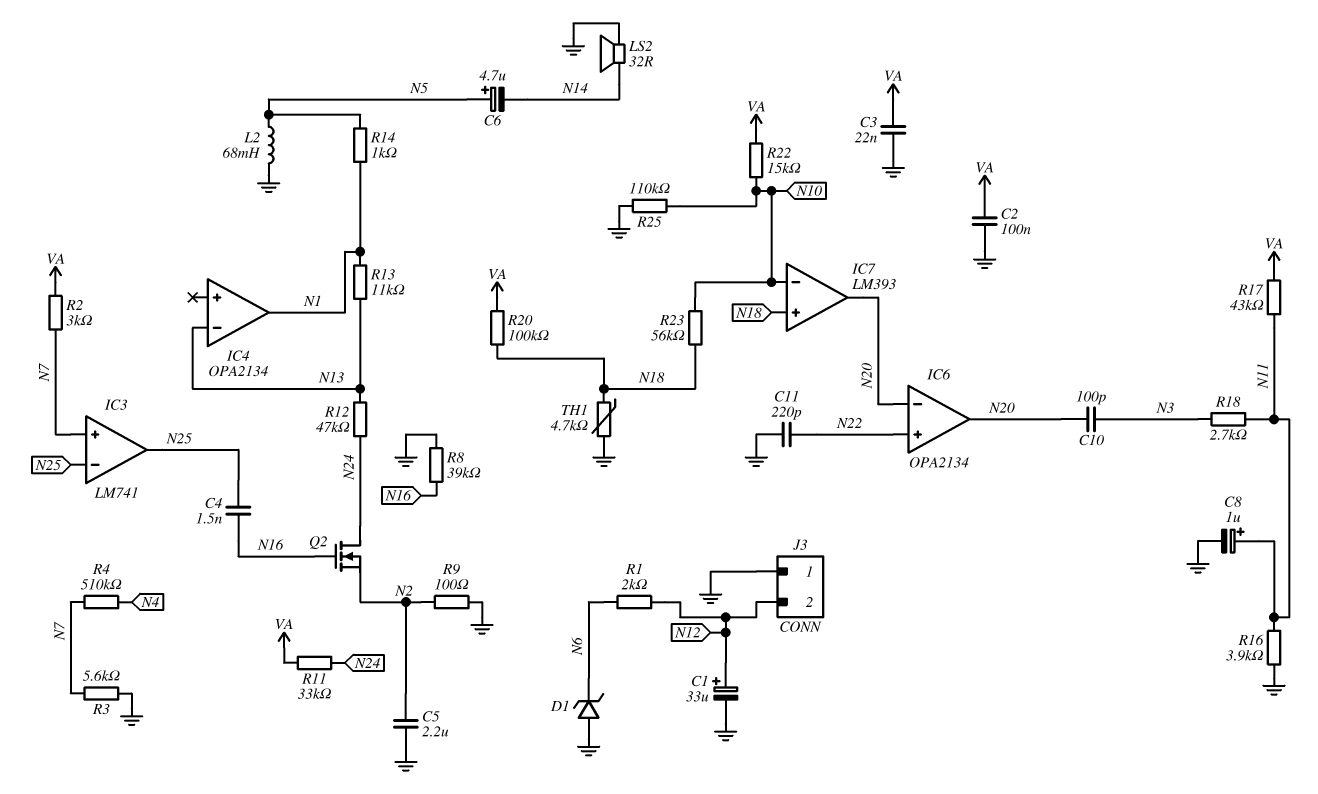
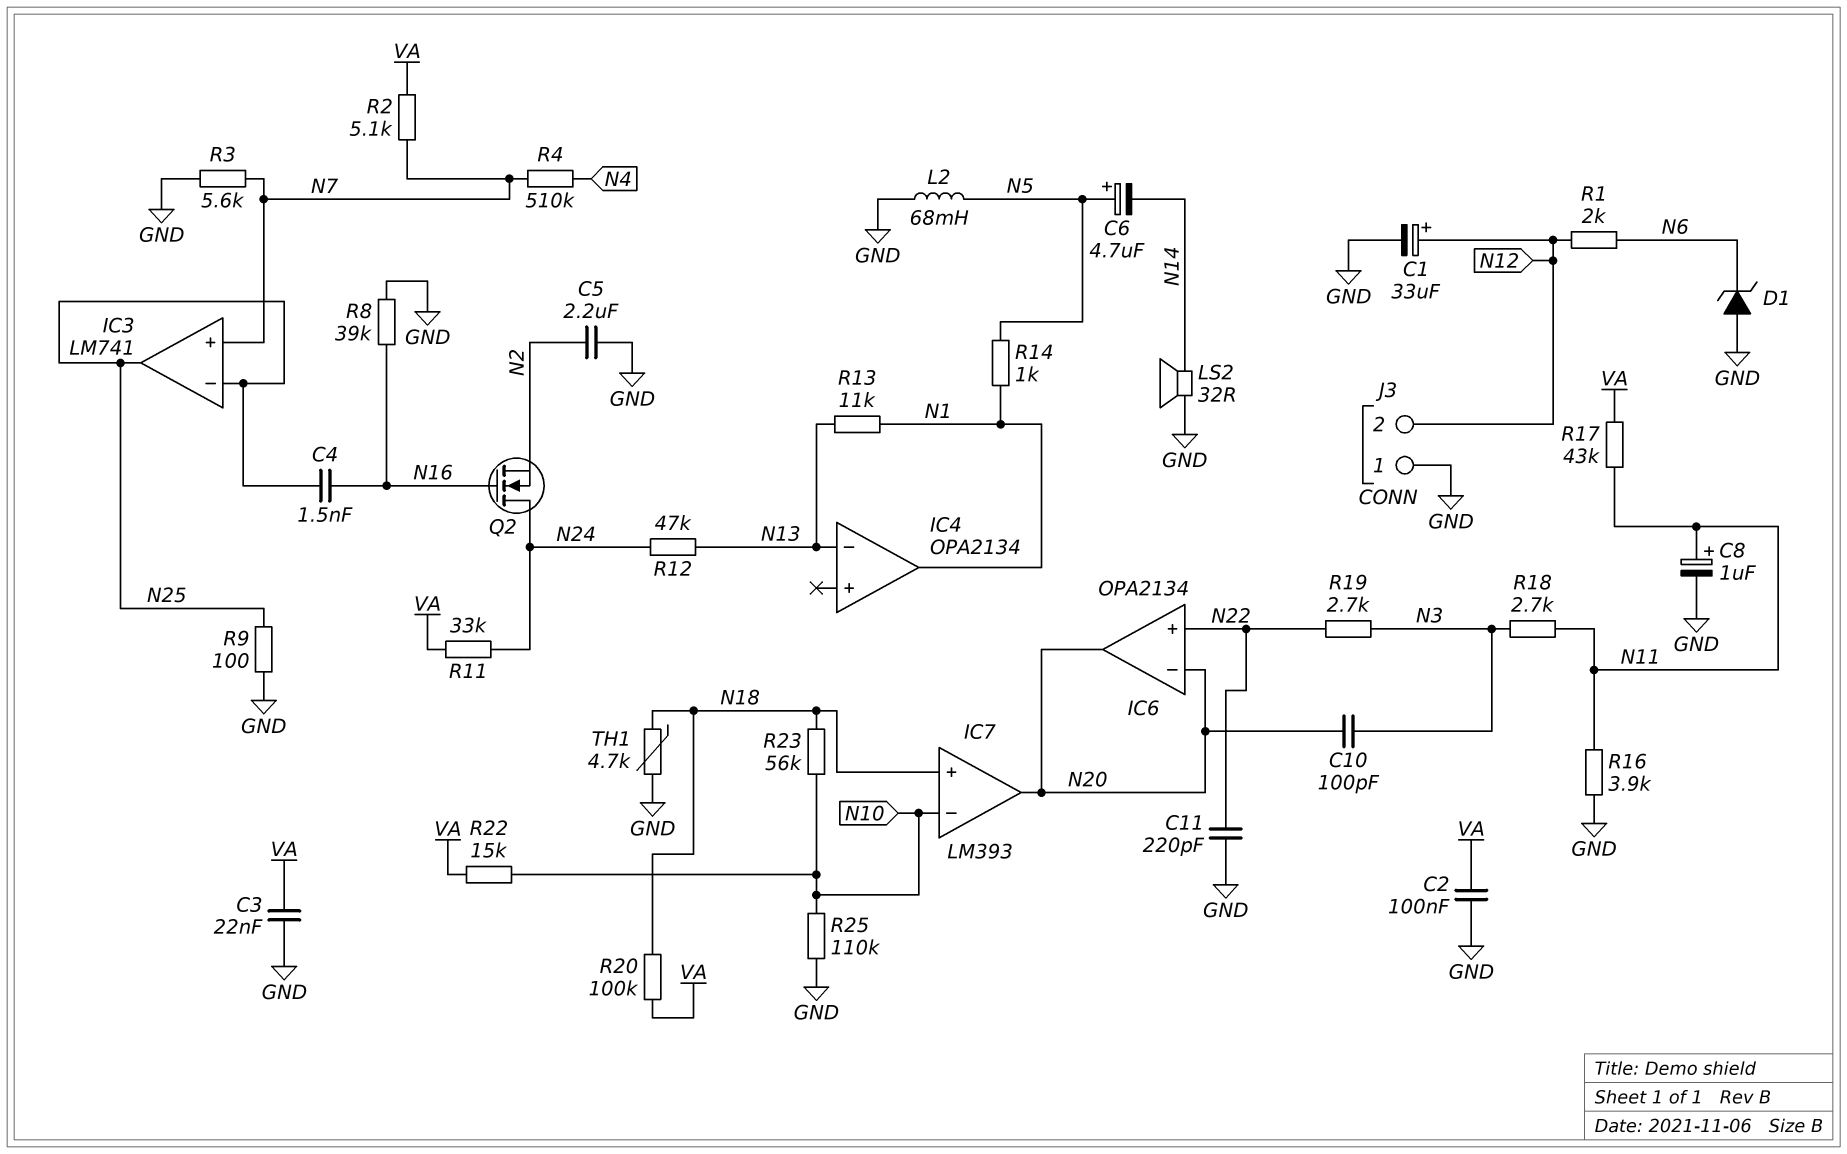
R2: 3k (N7, VA) -> 5.1k (N7, VA)
R9: 100 (GND, N2) -> 100 (GND, N25)
R19: none -> 2.7k (N3, N22)

